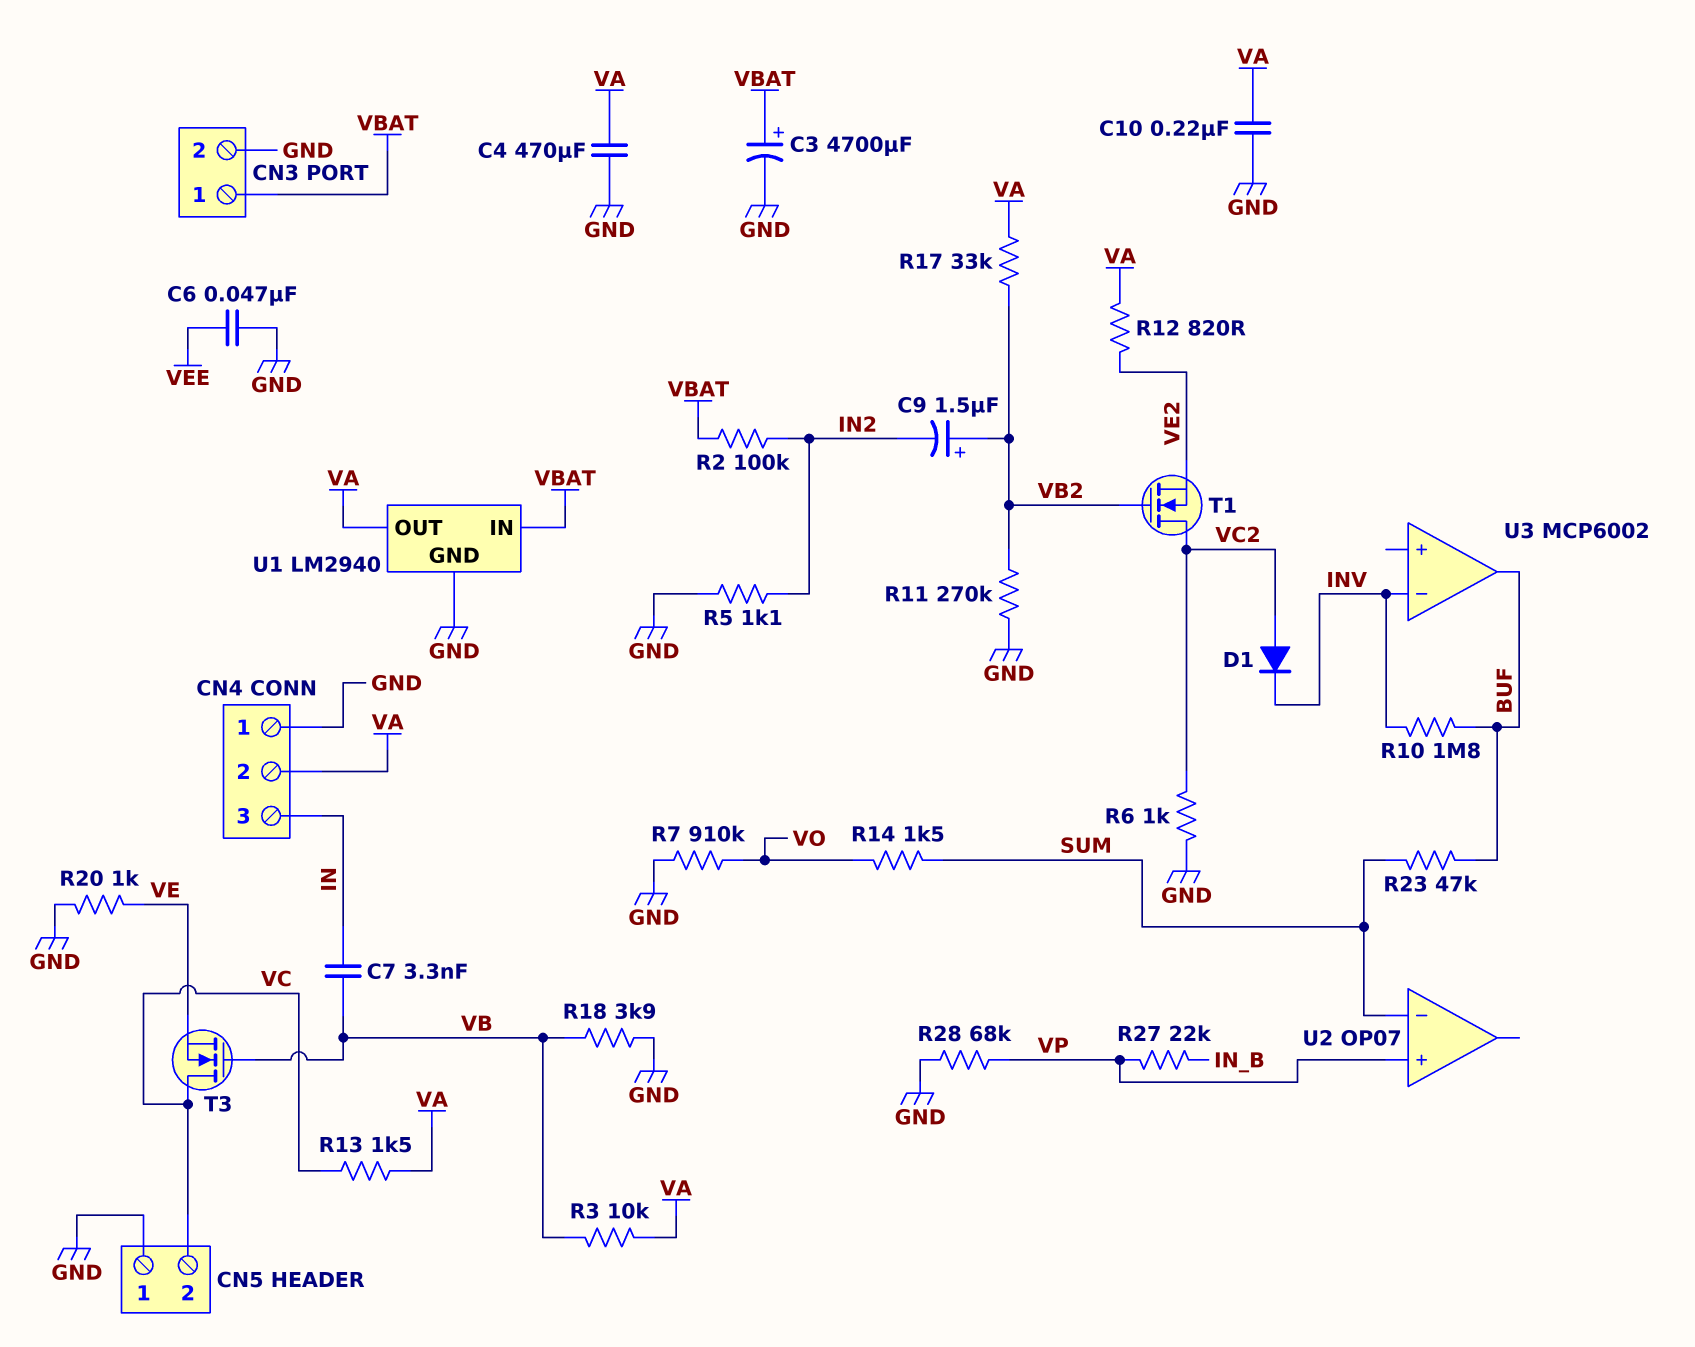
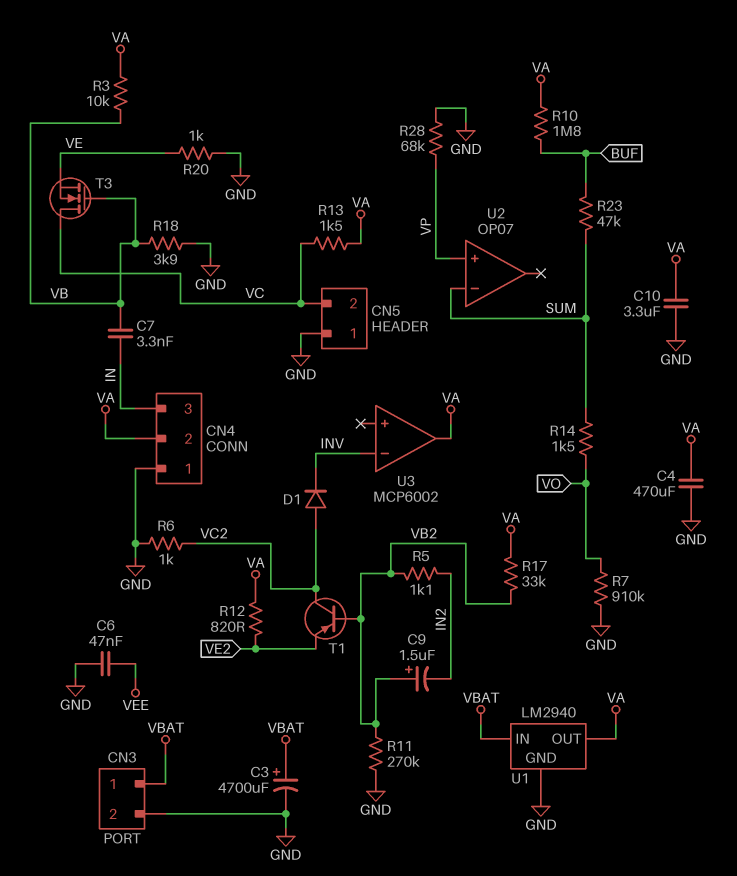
C10: 220nF (GND, VA) -> 3.3uF (GND, VA)
R2: 100k (IN2, VBAT) -> none
R5: 1.1k (GND, IN2) -> 1.1k (IN2, VB2)
R10: 1.8M (BUF, INV) -> 1.8M (BUF, VA)
R27: 22k (IN_B, VP) -> none
T1: NMOS (G VB2, D VC2, S VE2) -> PNP (B VB2, C VC2, E VE2)
U3 pin out: BUF -> VA

